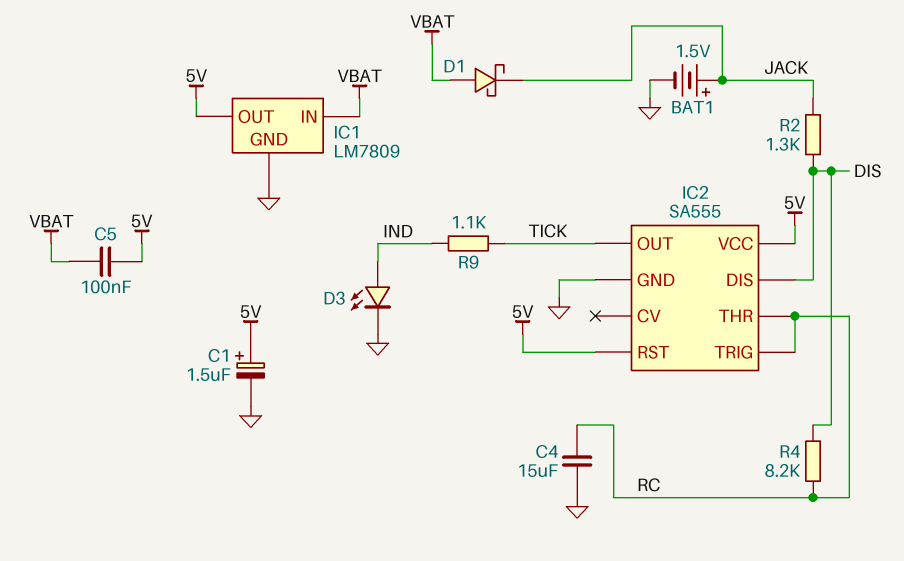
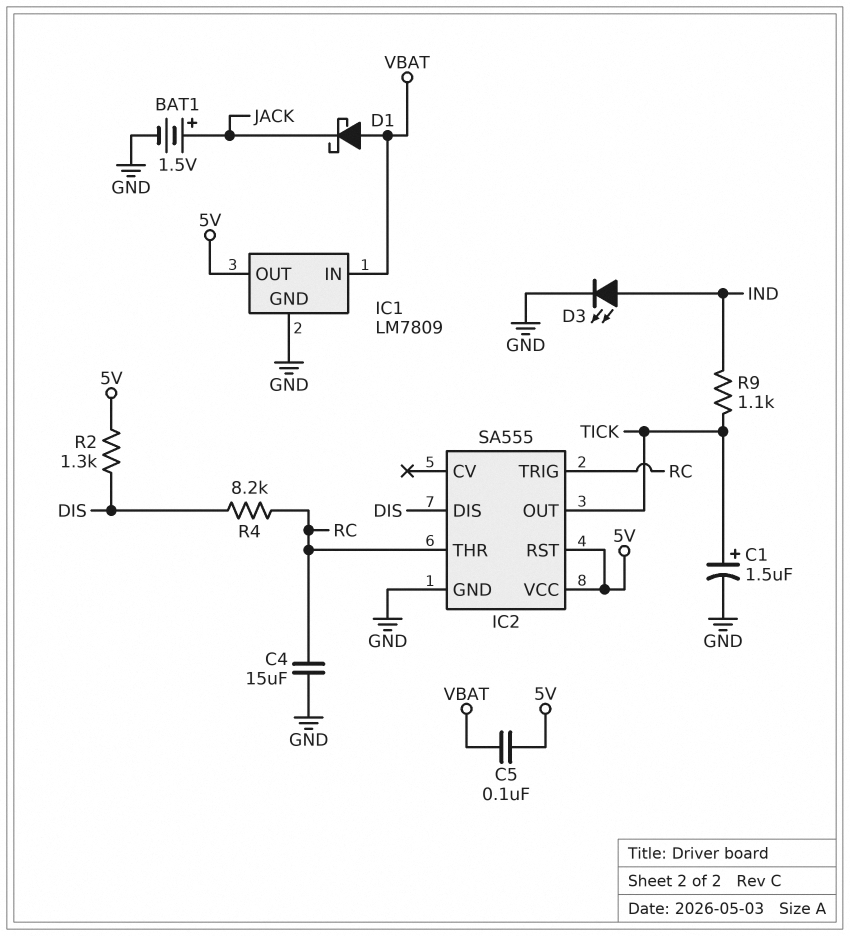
C1: 1.5uF (plus 5V, minus GND) -> 1.5uF (plus TICK, minus GND)
R2: 1.3k (DIS, JACK) -> 1.3k (5V, DIS)

